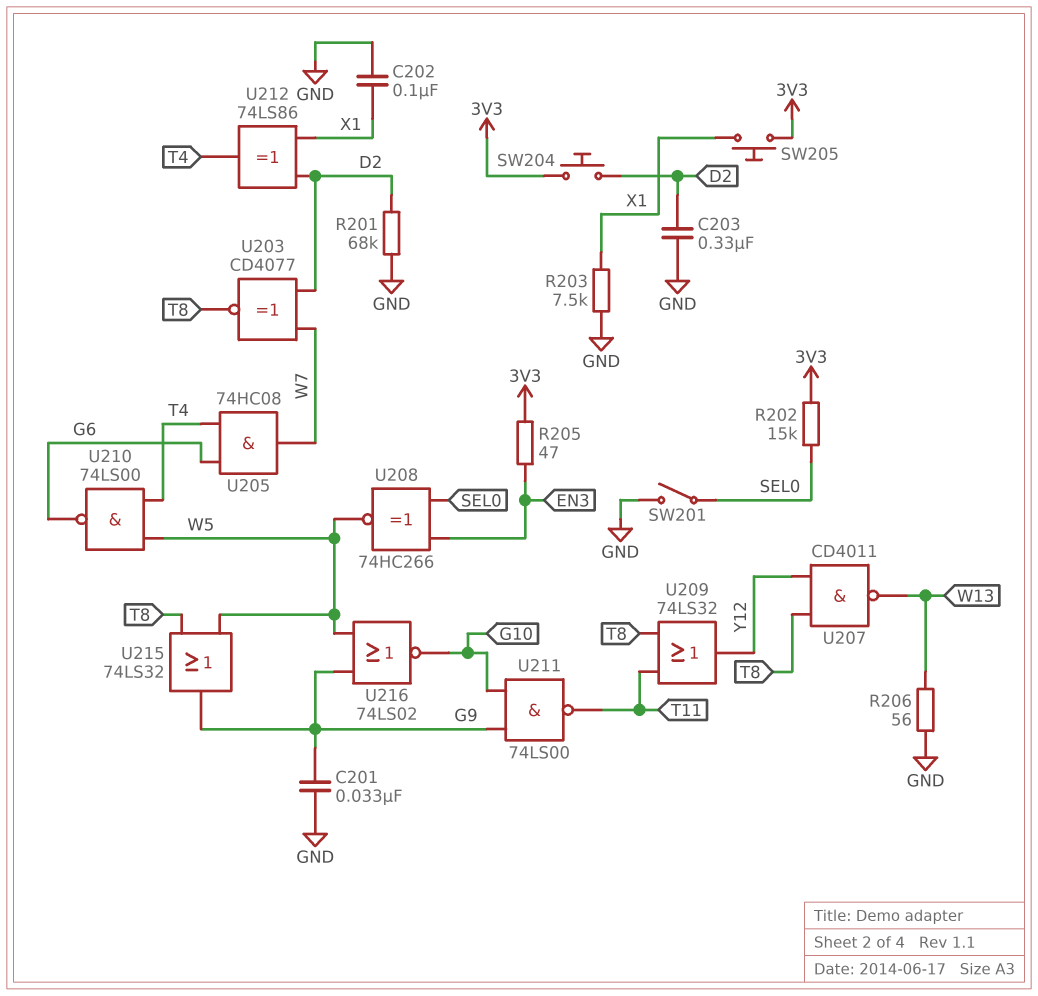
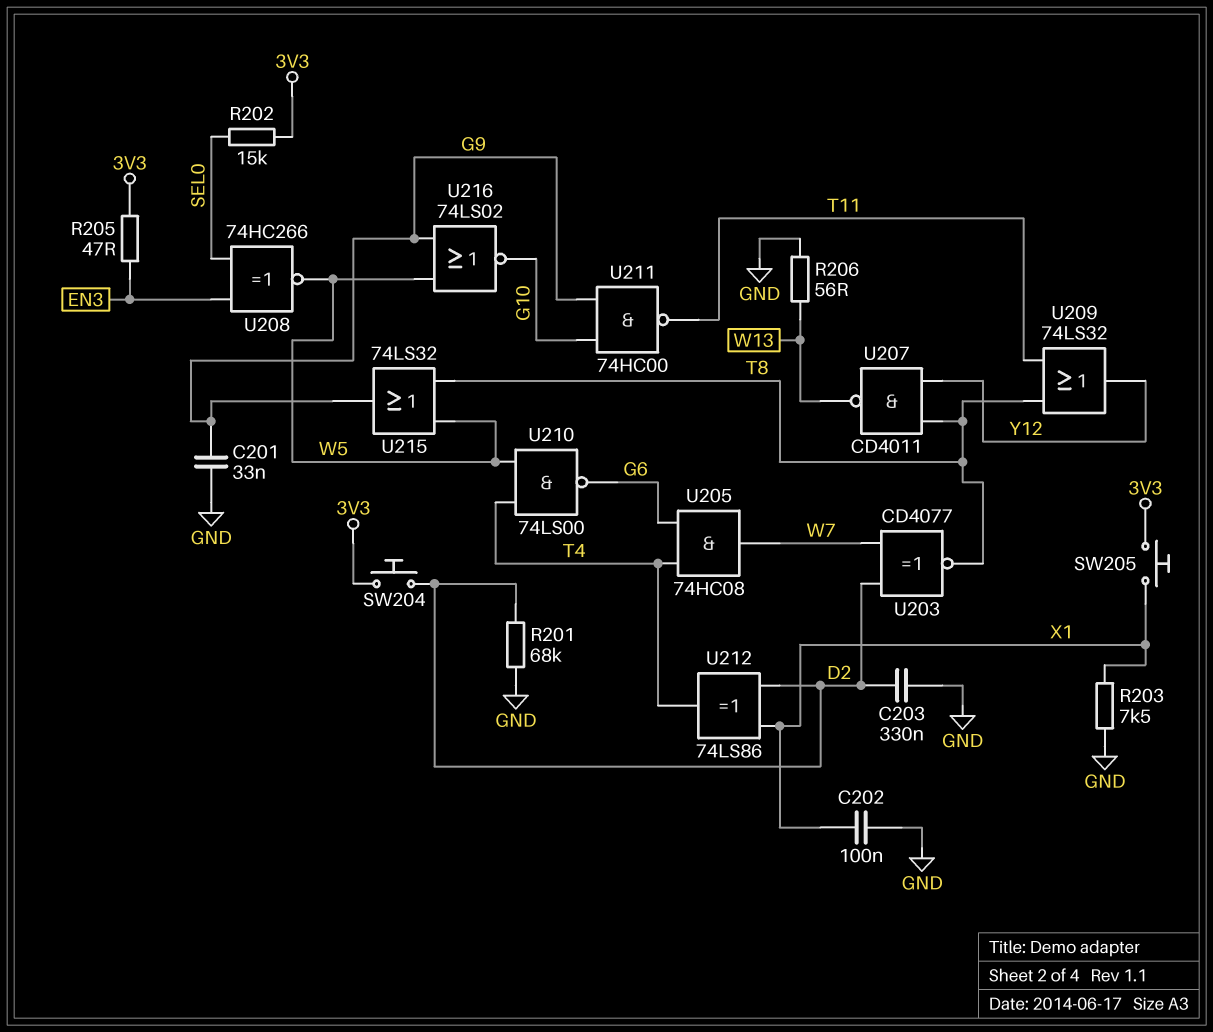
SW201: switch (GND, SEL0) -> none
U211: NAND 74LS00 (in G9, in G10, out T11) -> NAND 74HC00 (in G9, in G10, out T11)

